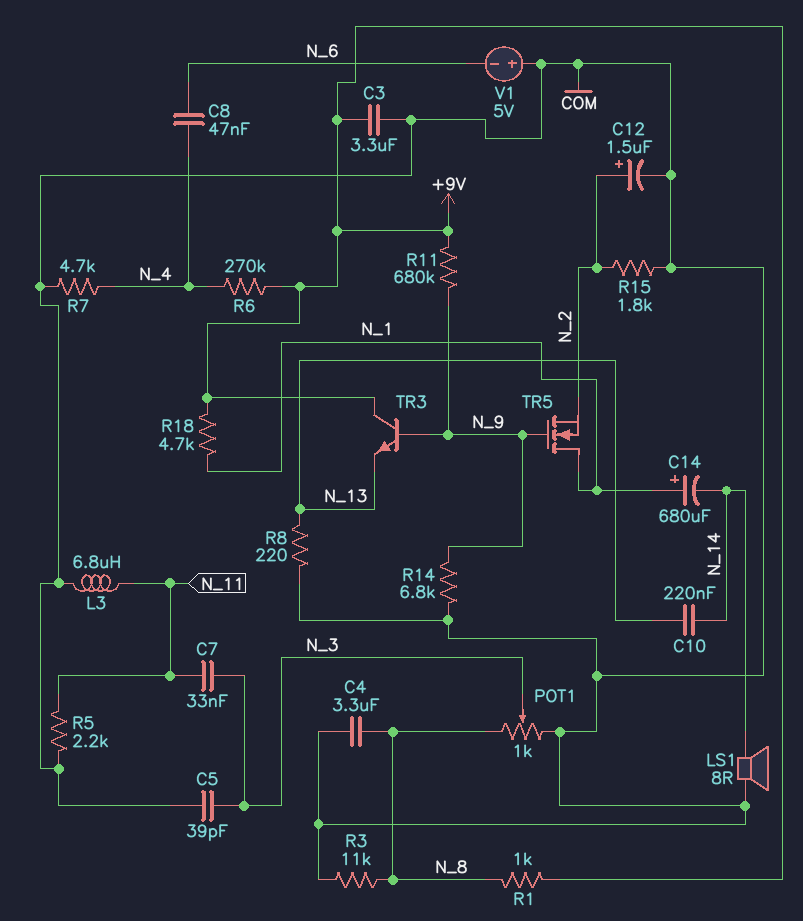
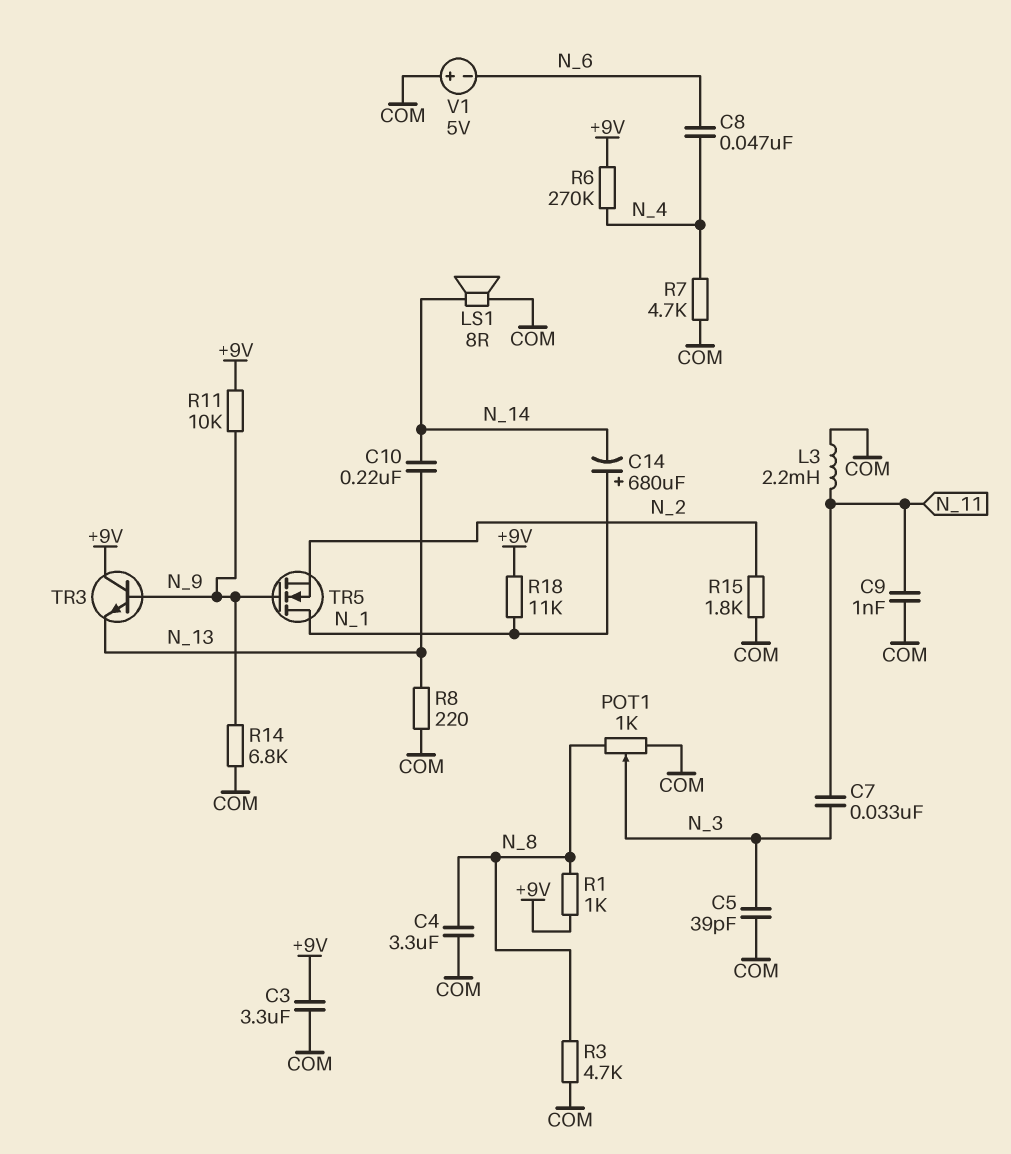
C9: none -> 1nF (COM, N_11)
C12: 1.5uF (plus N_2, minus COM) -> none
L3: 6.8uH (COM, N_11) -> 2.2mH (COM, N_11)
R3: 11k (COM, N_8) -> 4.7k (COM, N_8)
R5: 2.2k (COM, N_11) -> none
R11: 680k (+9V, N_9) -> 10k (+9V, N_9)
R18: 4.7k (+9V, N_1) -> 11k (+9V, N_1)

